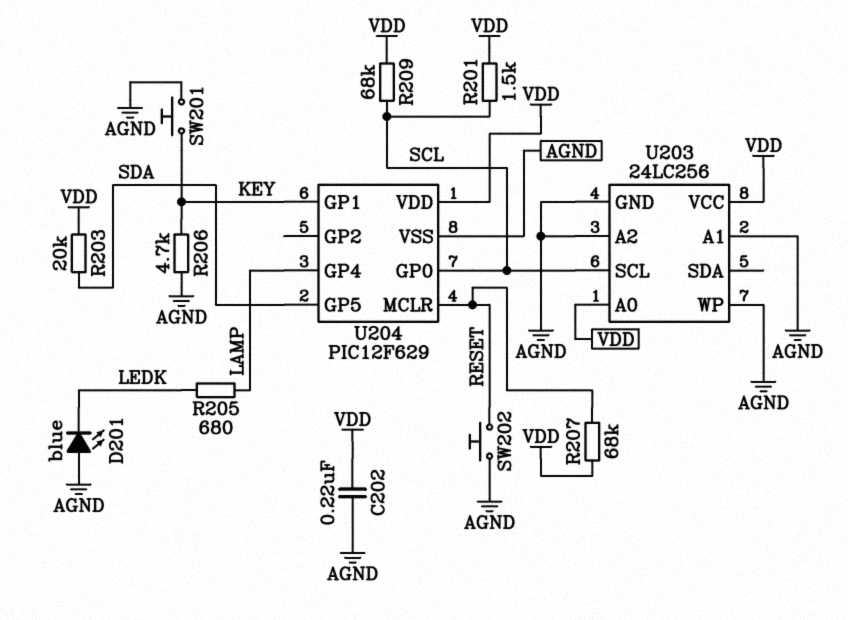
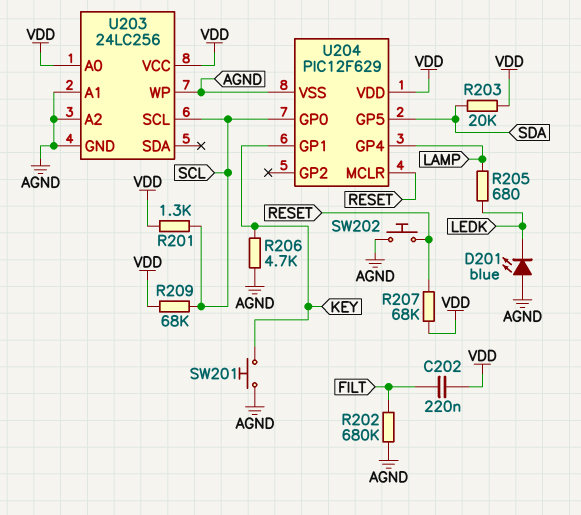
C202: 220nF (AGND, VDD) -> 220nF (FILT, VDD)
R201: 1.5k (SCL, VDD) -> 1.3k (SCL, VDD)
R202: none -> 680k (AGND, FILT)

